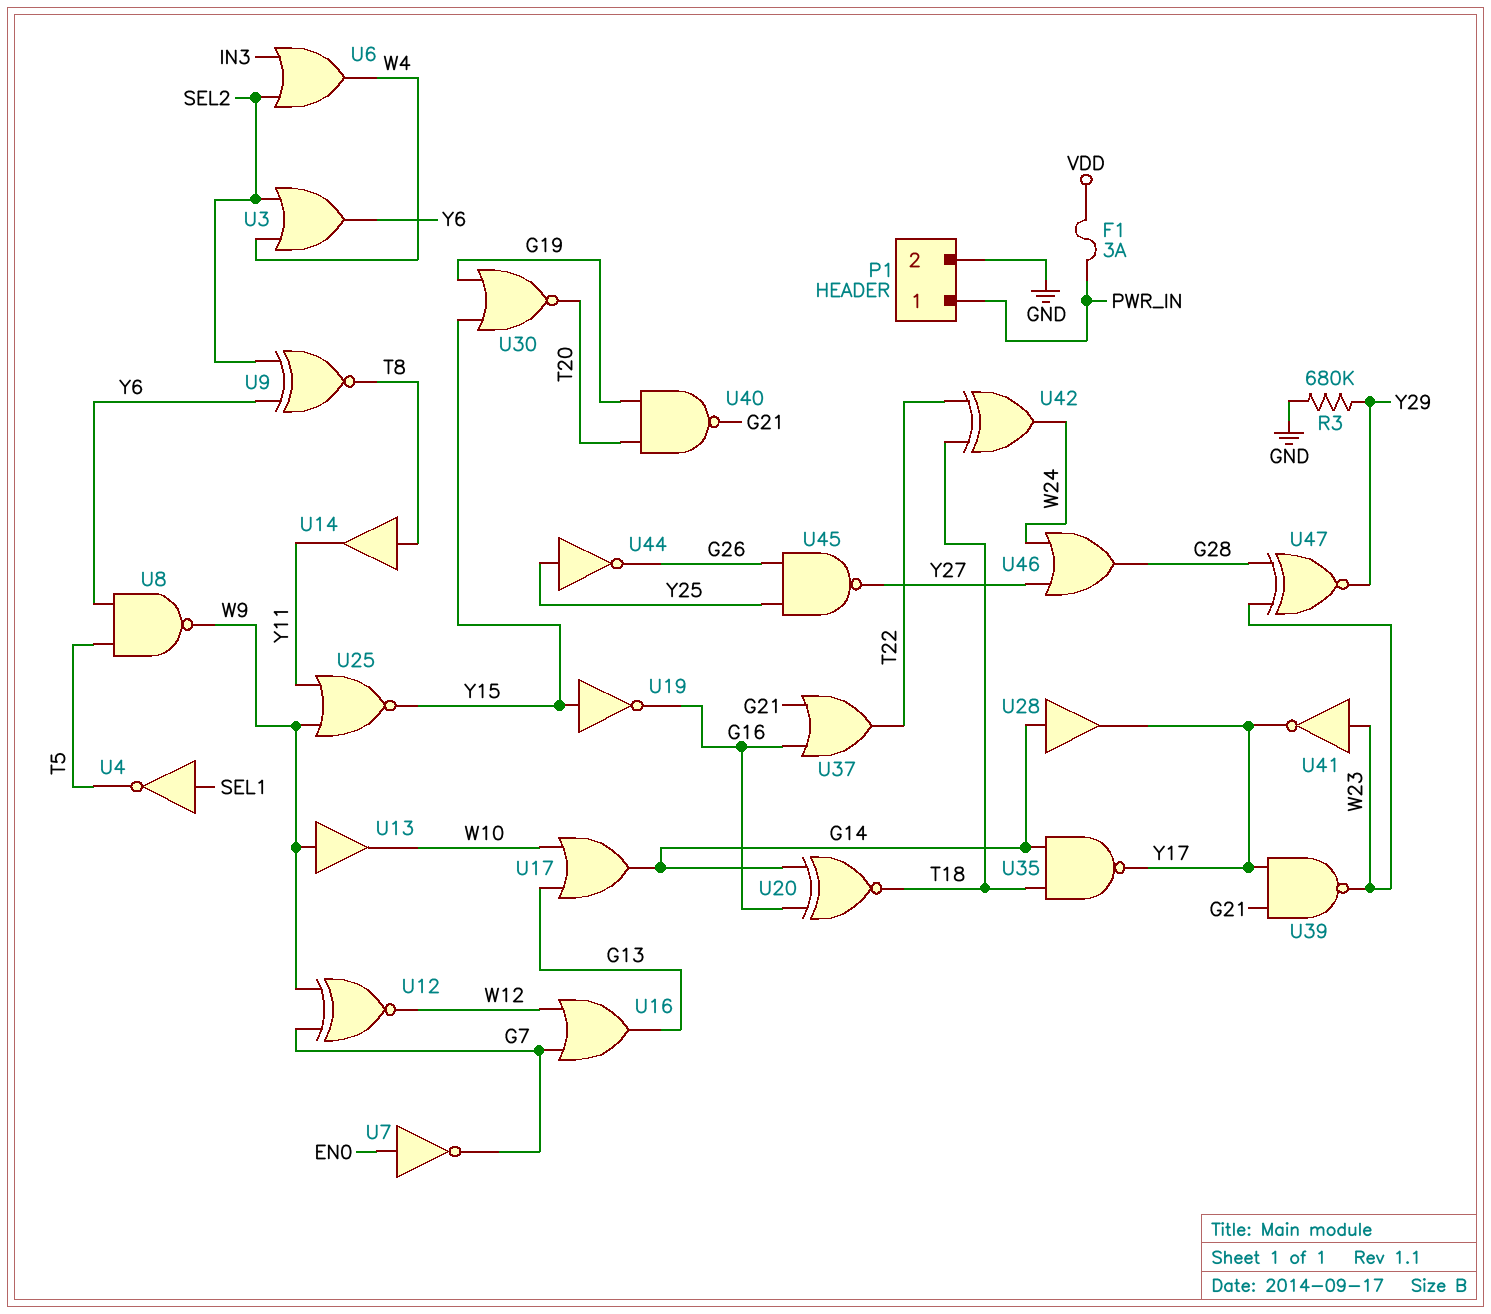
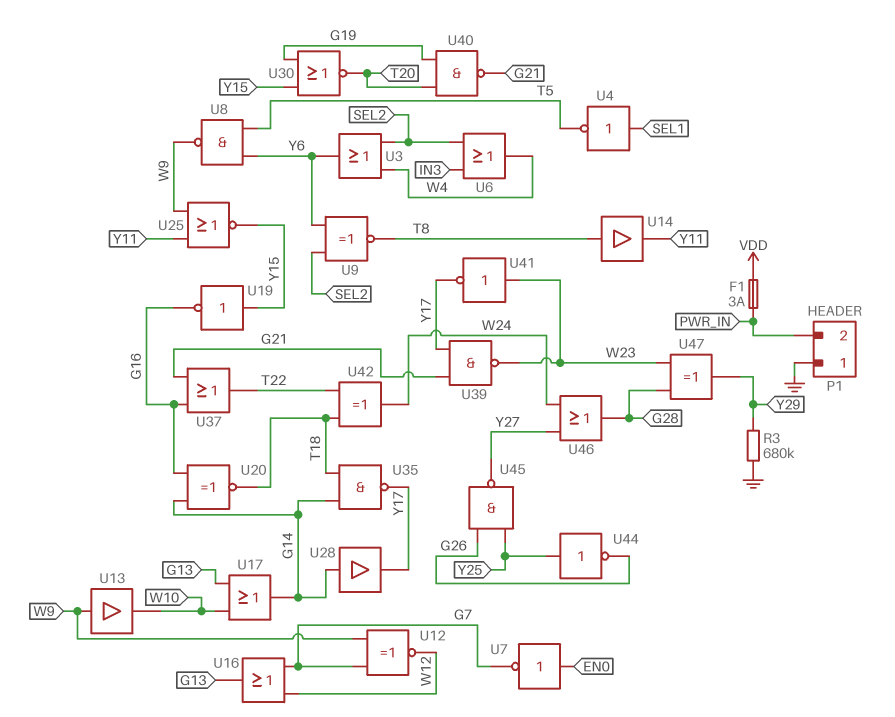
P1 pin 1: PWR_IN -> GND
P1 pin 2: GND -> PWR_IN
U47: XNOR (in G28, in W23, out Y29) -> XOR (in G28, in W23, out Y29)

